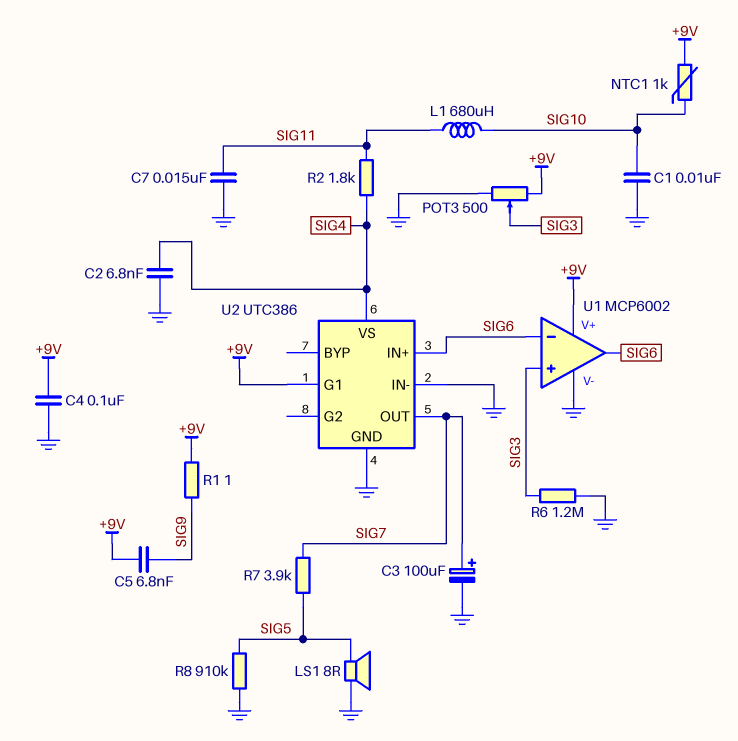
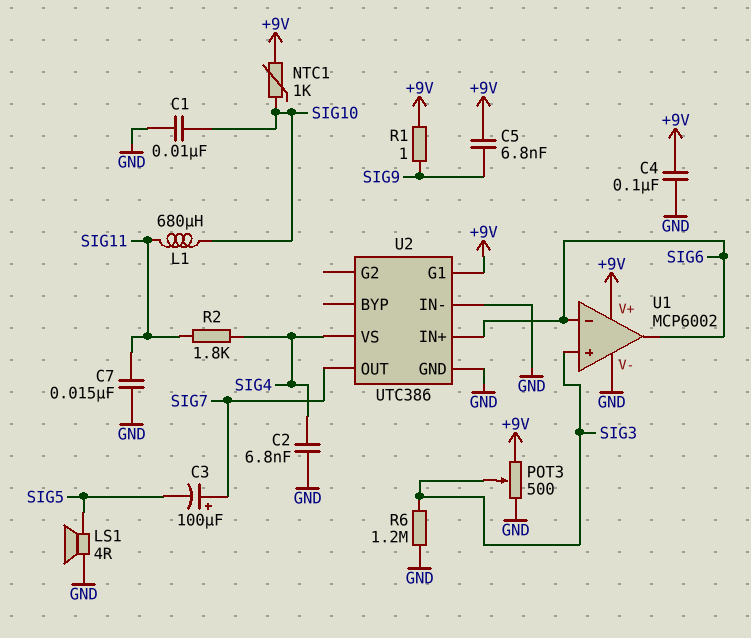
C3: 100uF (plus SIG7, minus GND) -> 100uF (plus SIG7, minus SIG5)
LS1: speaker 8R (GND, SIG5) -> speaker 4R (GND, SIG5)
R7: 3.9k (SIG5, SIG7) -> none
R8: 910k (GND, SIG5) -> none

